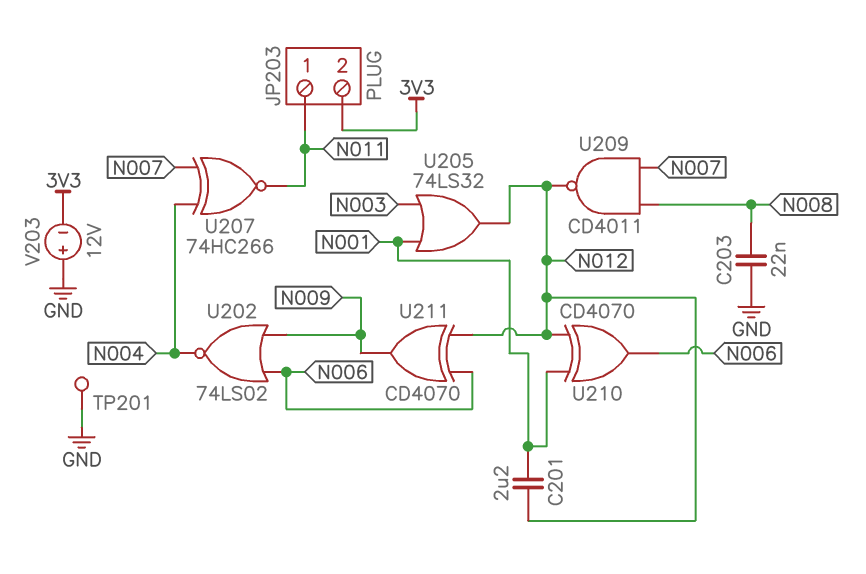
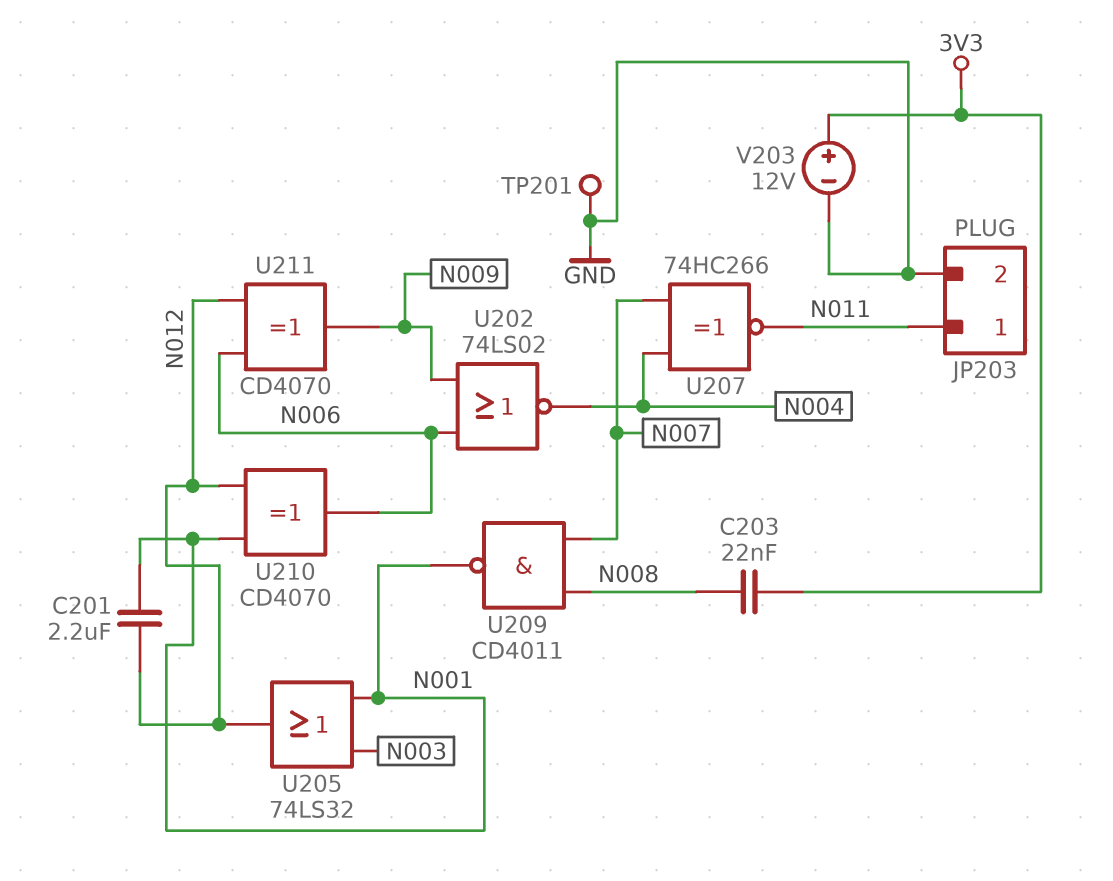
C203: 22nF (GND, N008) -> 22nF (3V3, N008)
JP203 pin 2: 3V3 -> GND
U209: NAND CD4011 (in N007, in N008, out N012) -> NAND CD4011 (in N007, in N008, out N001)
V203: 12V (plus GND, minus 3V3) -> 12V (plus 3V3, minus GND)

